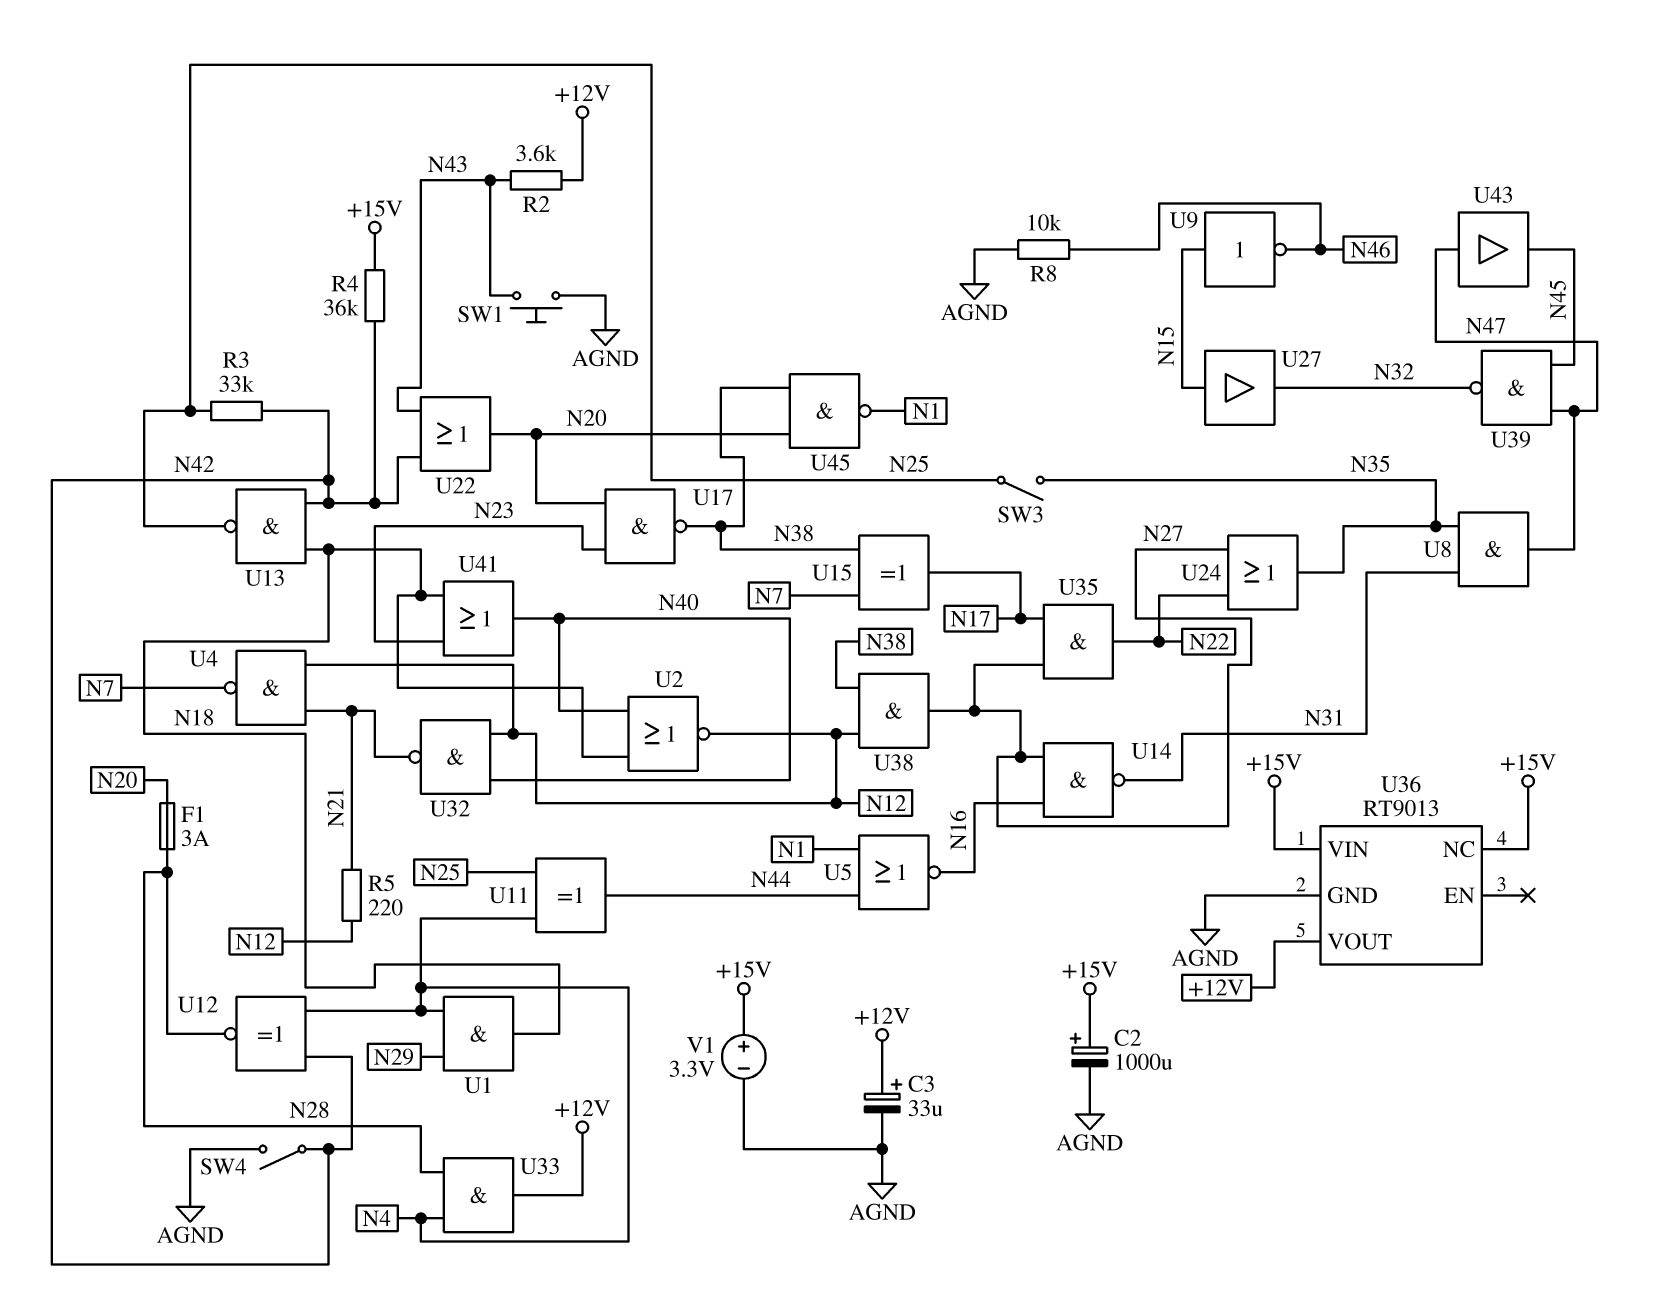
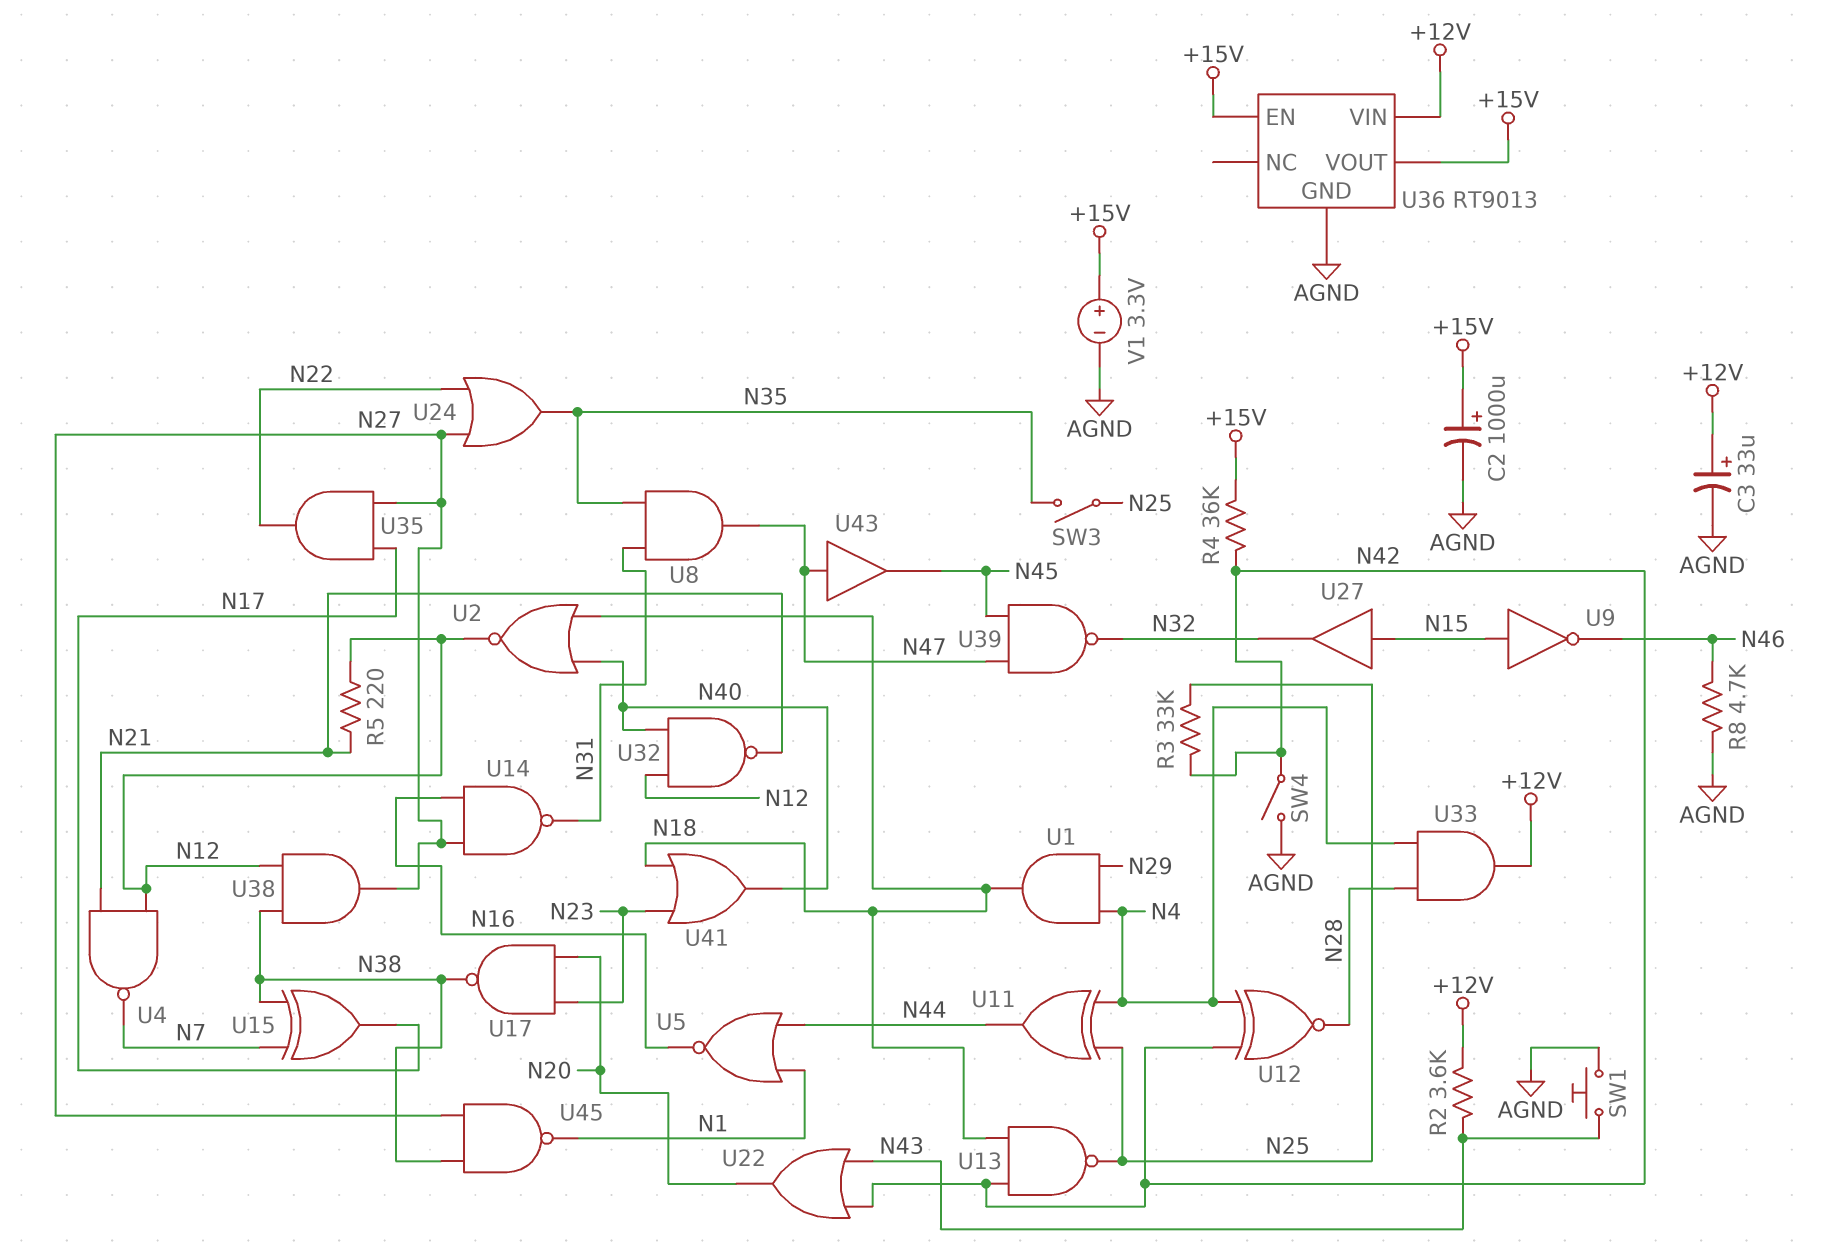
F1: 3A (N20, N28) -> none
R8: 10k (AGND, N46) -> 4.7k (AGND, N46)
U36 pin EN: none -> +15V
U36 pin NC: +15V -> none
U36 pin VIN: +15V -> +12V
U36 pin VOUT: +12V -> +15V
U45: NAND (in N20, in N38, out N1) -> NAND (in N27, in N38, out N1)

